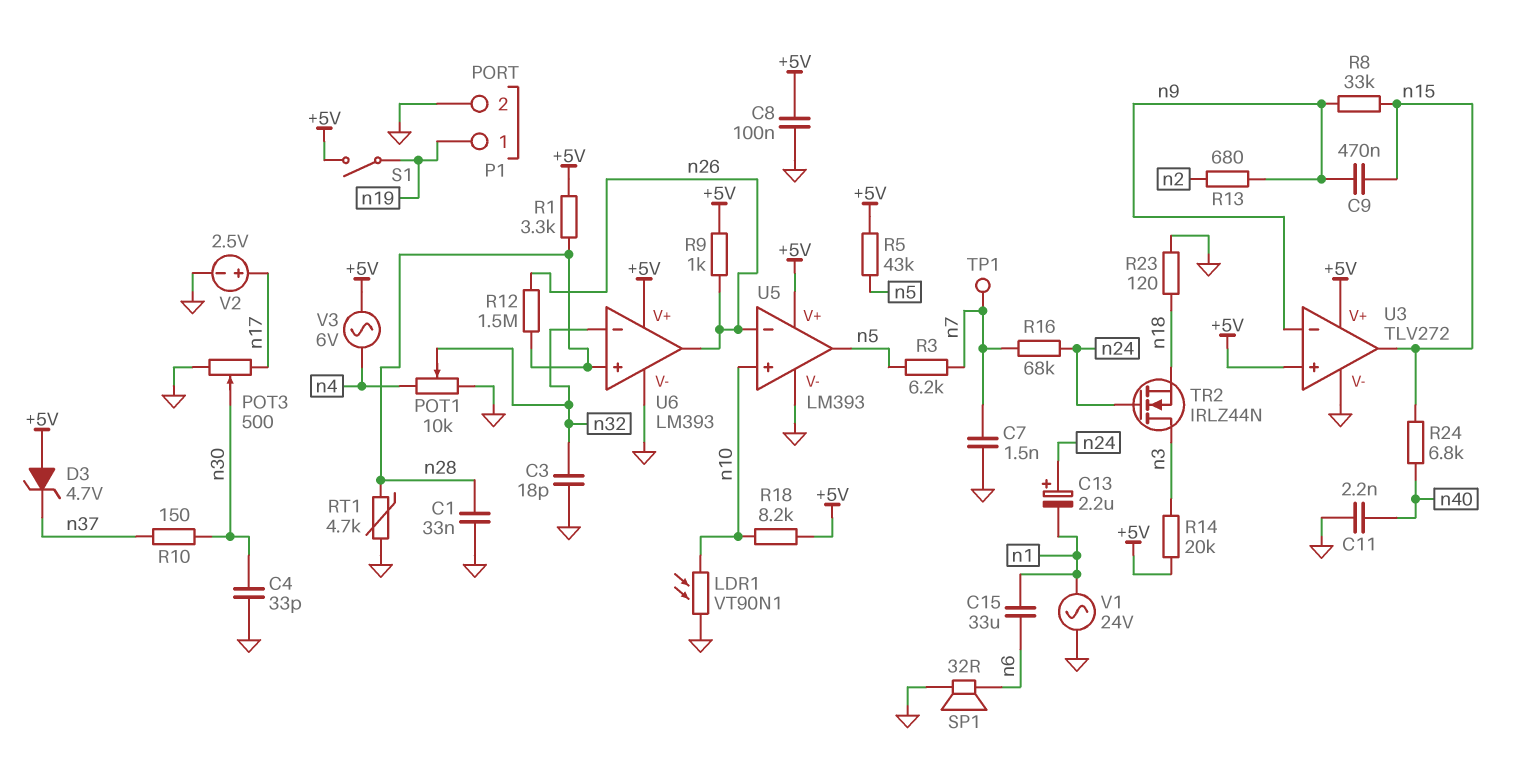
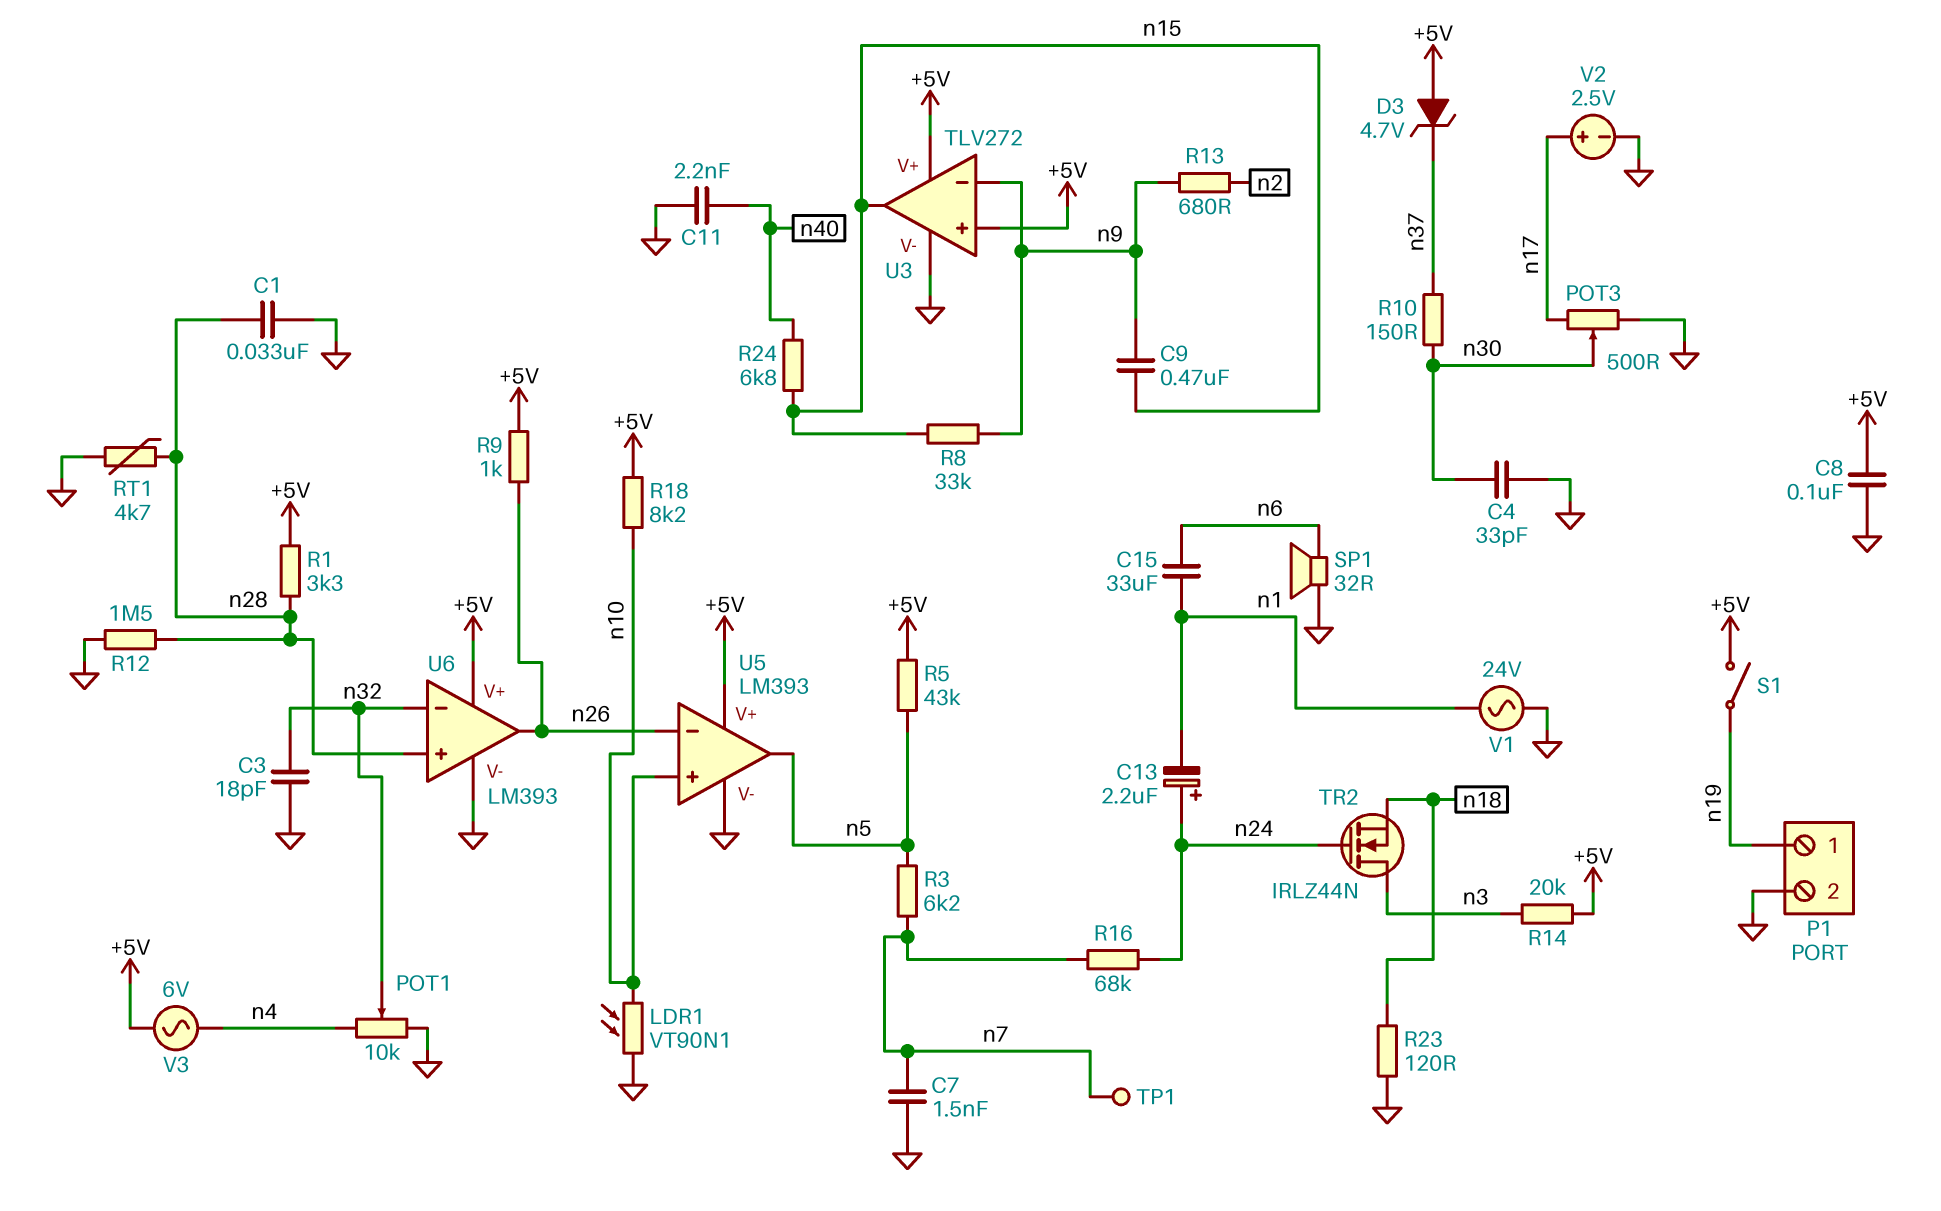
R12: 1.5M (n26, n28) -> 1.5M (GND, n28)

